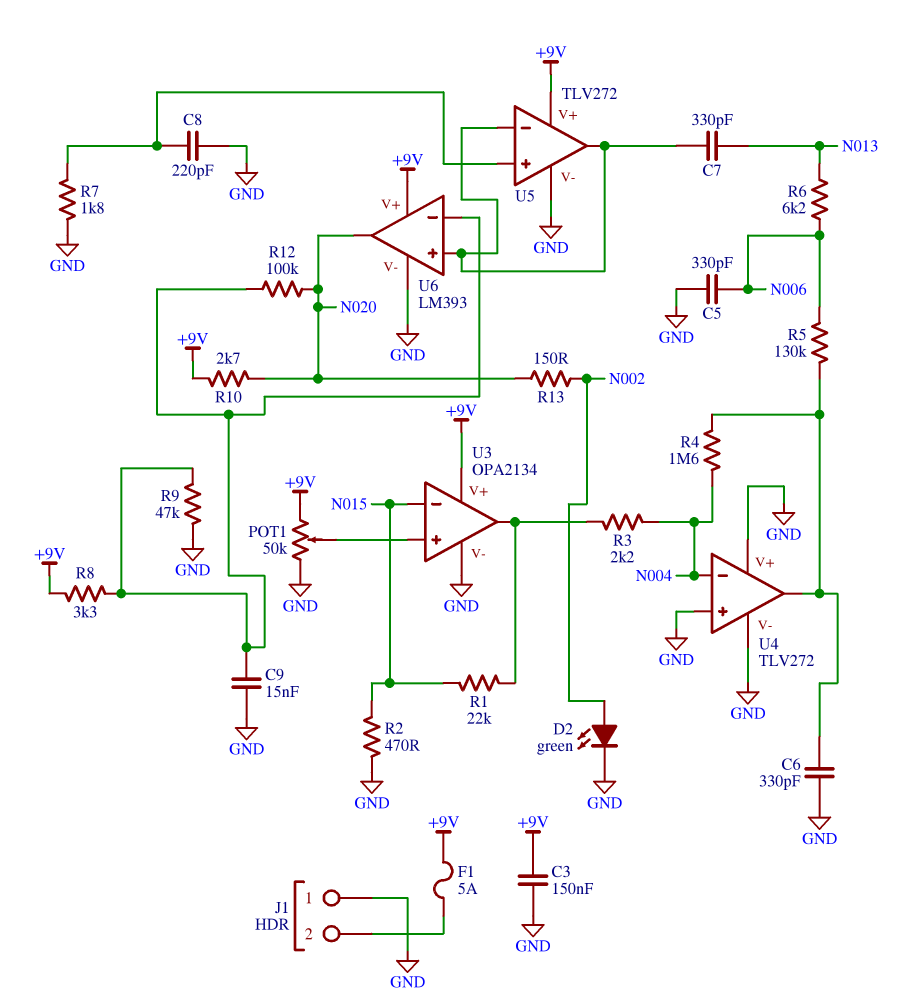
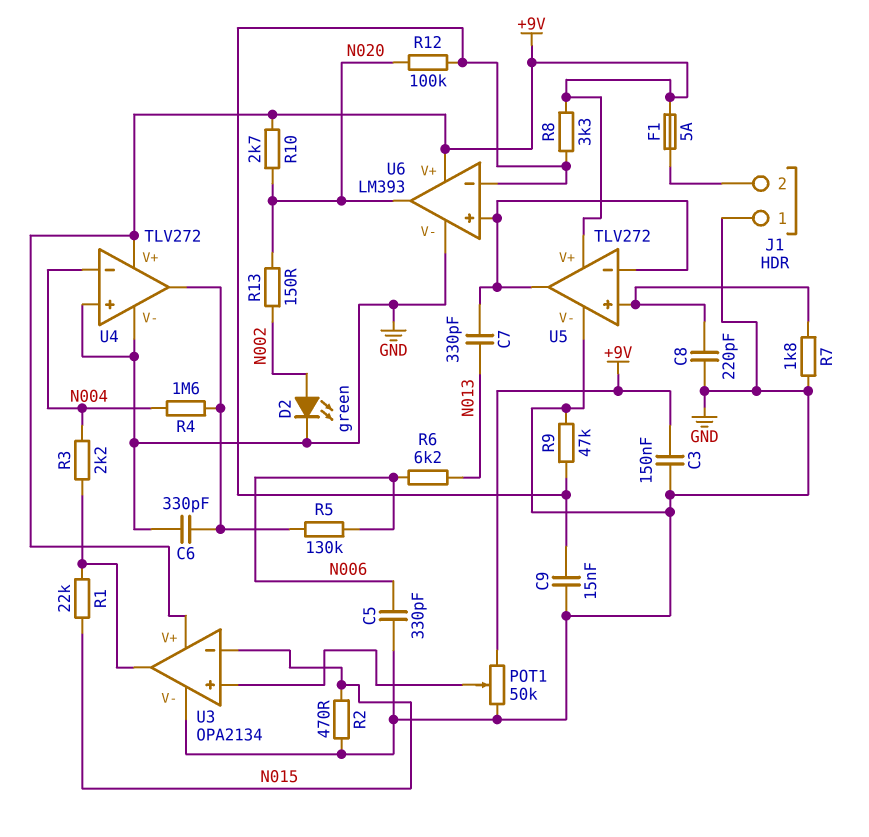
U4 pin V+: GND -> +9V

